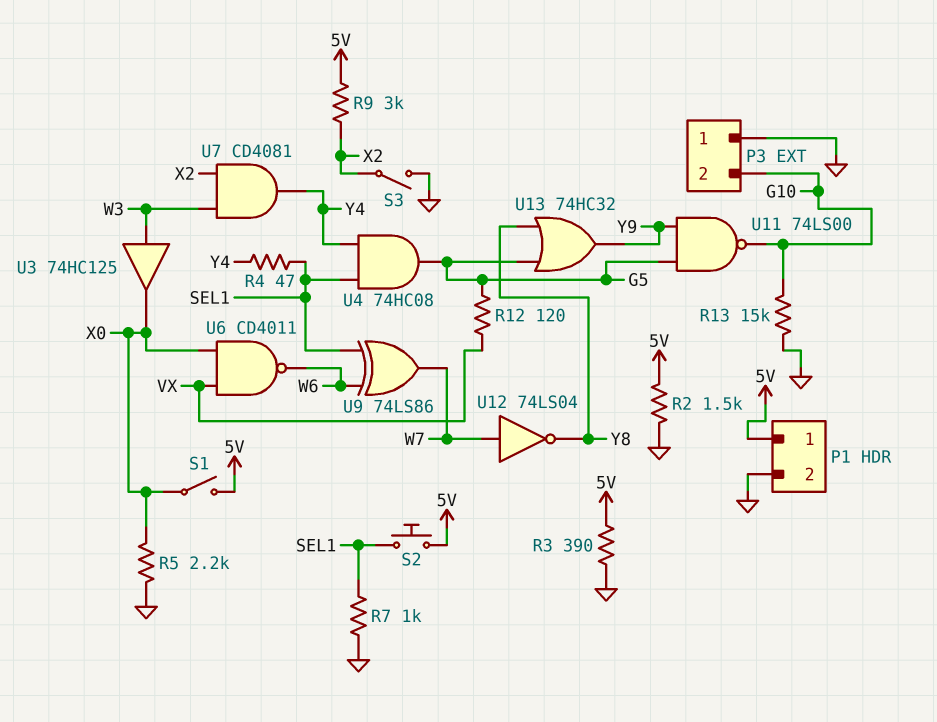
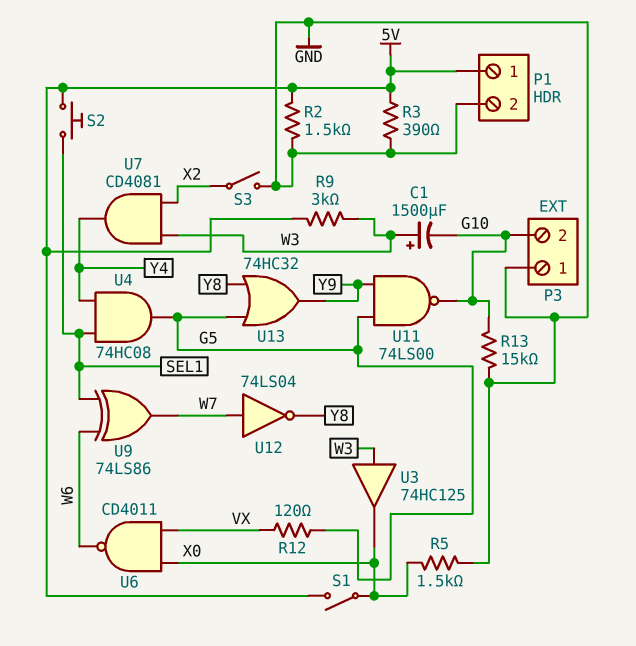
C1: none -> 1500uF (plus W3, minus G10)
R4: 47 (SEL1, Y4) -> none
R5: 2.2k (GND, X0) -> 1.5k (GND, X0)
R7: 1k (GND, SEL1) -> none
R9: 3k (5V, X2) -> 3k (5V, W3)

